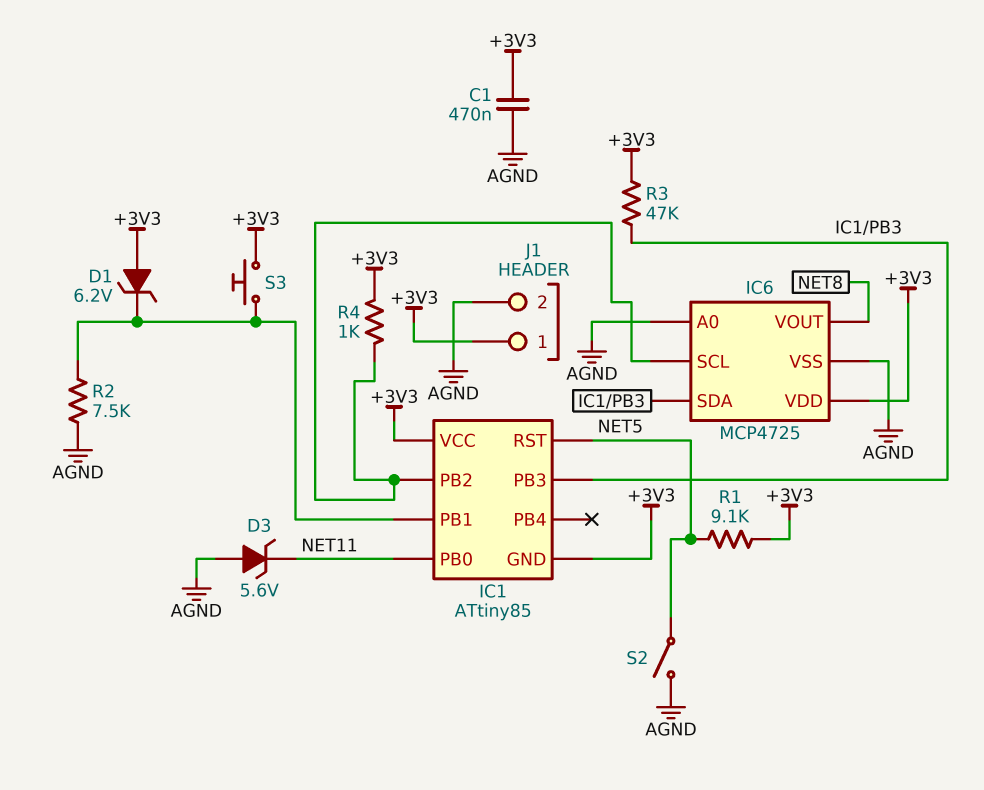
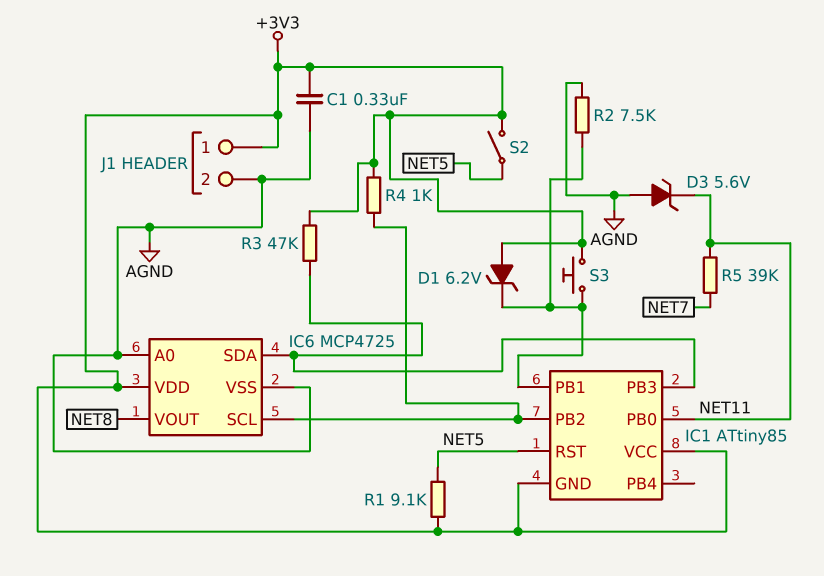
C1: 470nF (+3V3, AGND) -> 330nF (+3V3, AGND)
R5: none -> 39k (NET7, NET11)
S2: switch (AGND, NET5) -> switch (+3V3, NET5)

